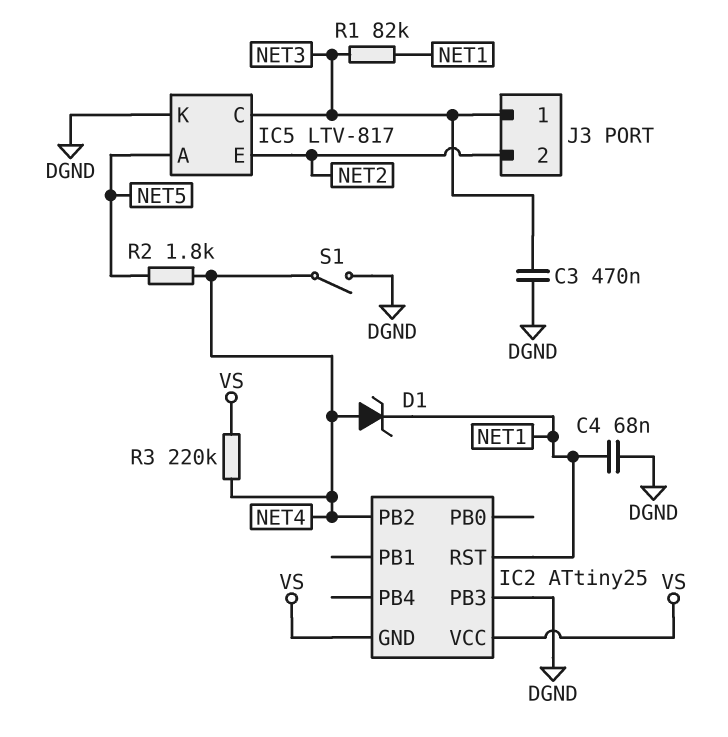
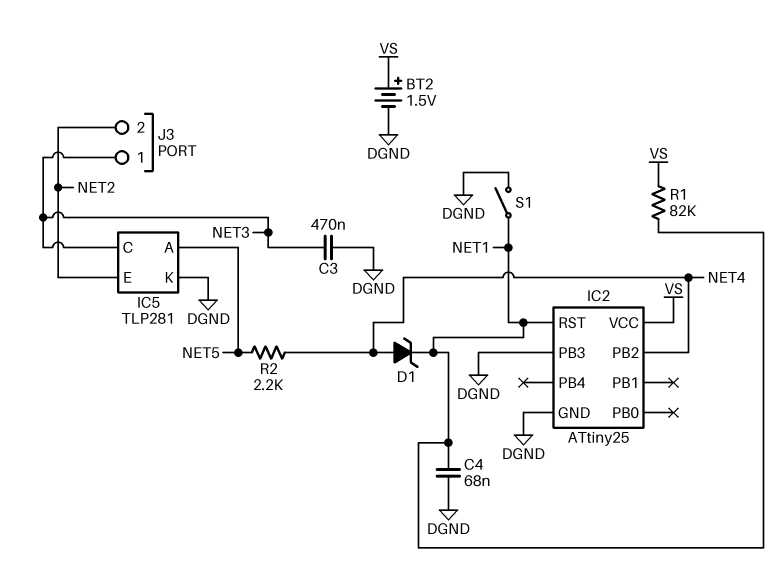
BT2: none -> 1.5V (plus VS, minus DGND)
IC2 pin GND: VS -> DGND
IC5: LTV-817 -> TLP281
R1: 82k (NET1, NET3) -> 82k (NET1, VS)
R2: 1.8k (NET4, NET5) -> 2.2k (NET4, NET5)
R3: 220k (NET4, VS) -> none
S1: switch (DGND, NET4) -> switch (DGND, NET1)

